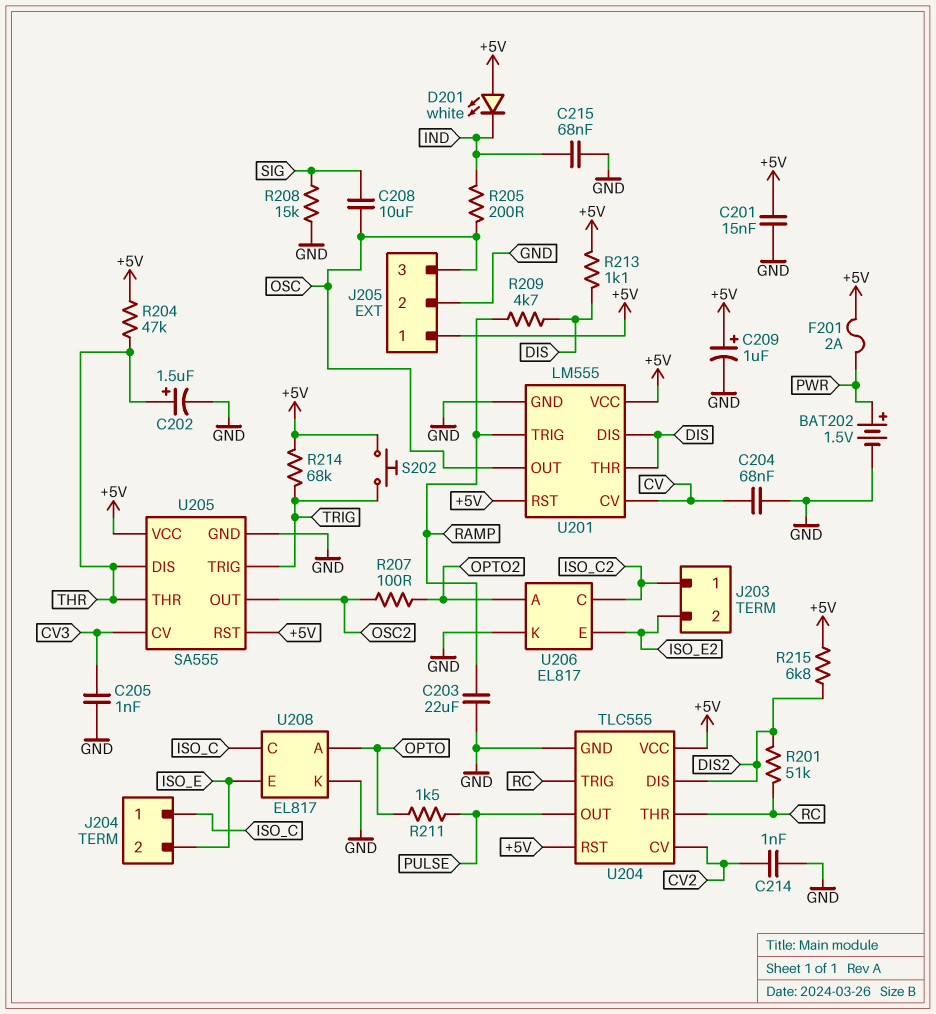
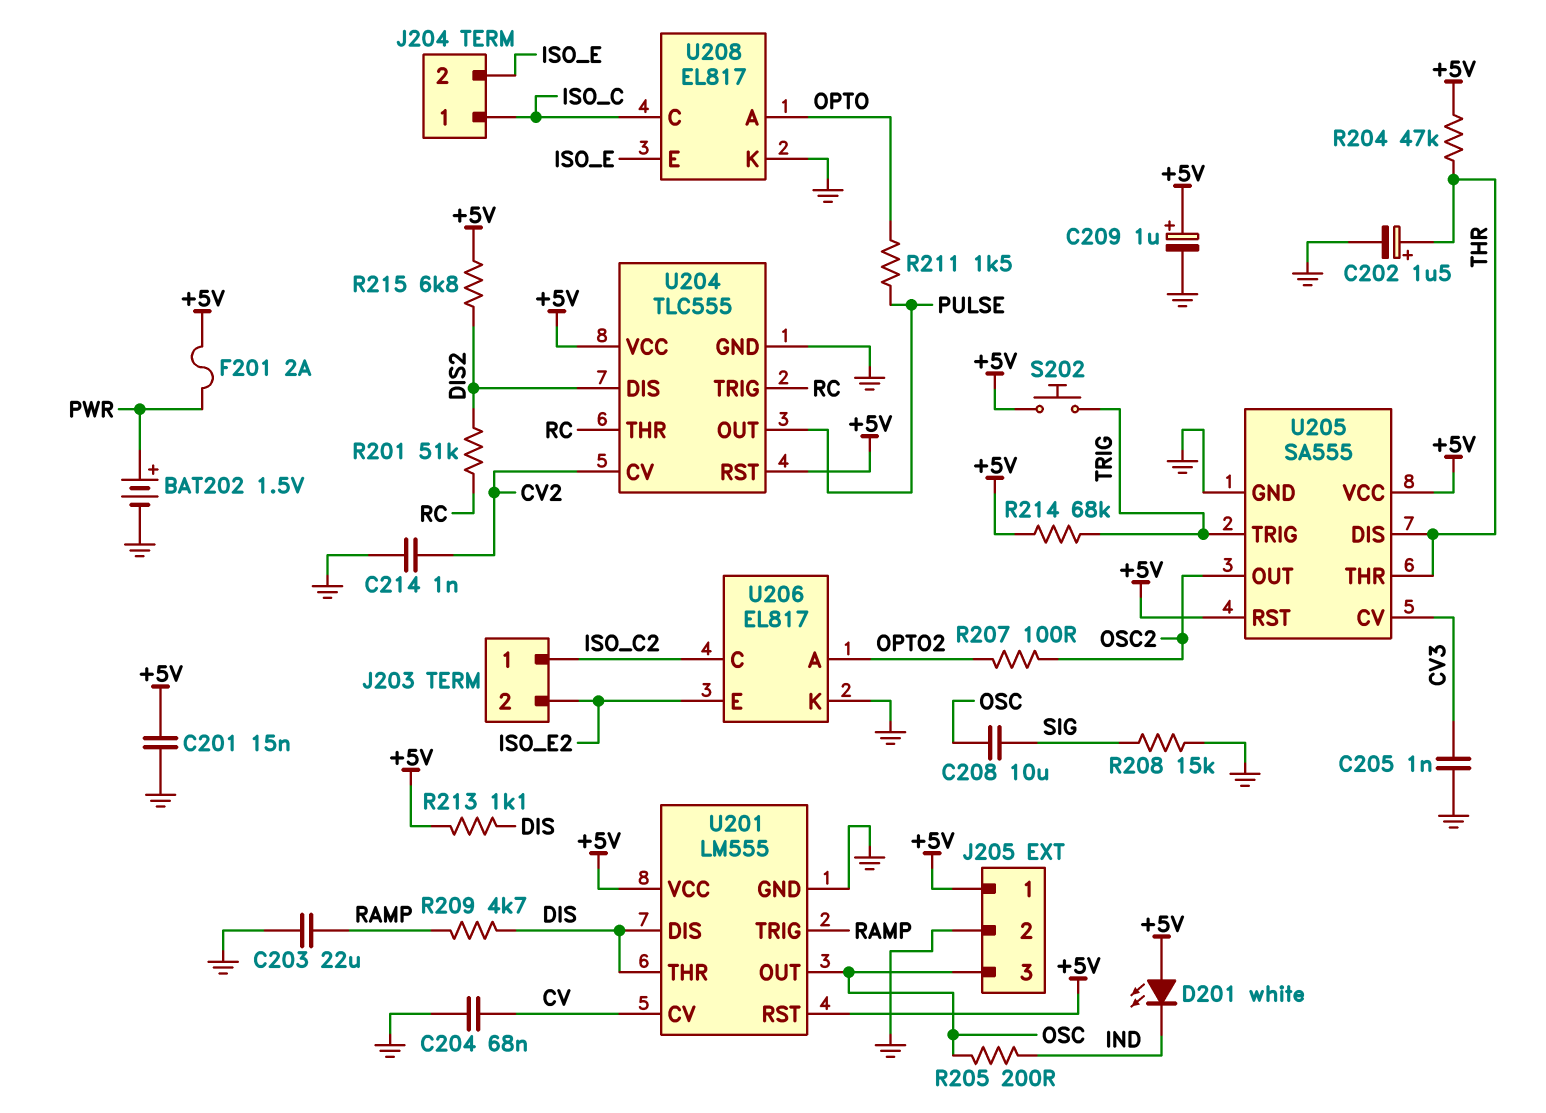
C215: 68nF (GND, IND) -> none

